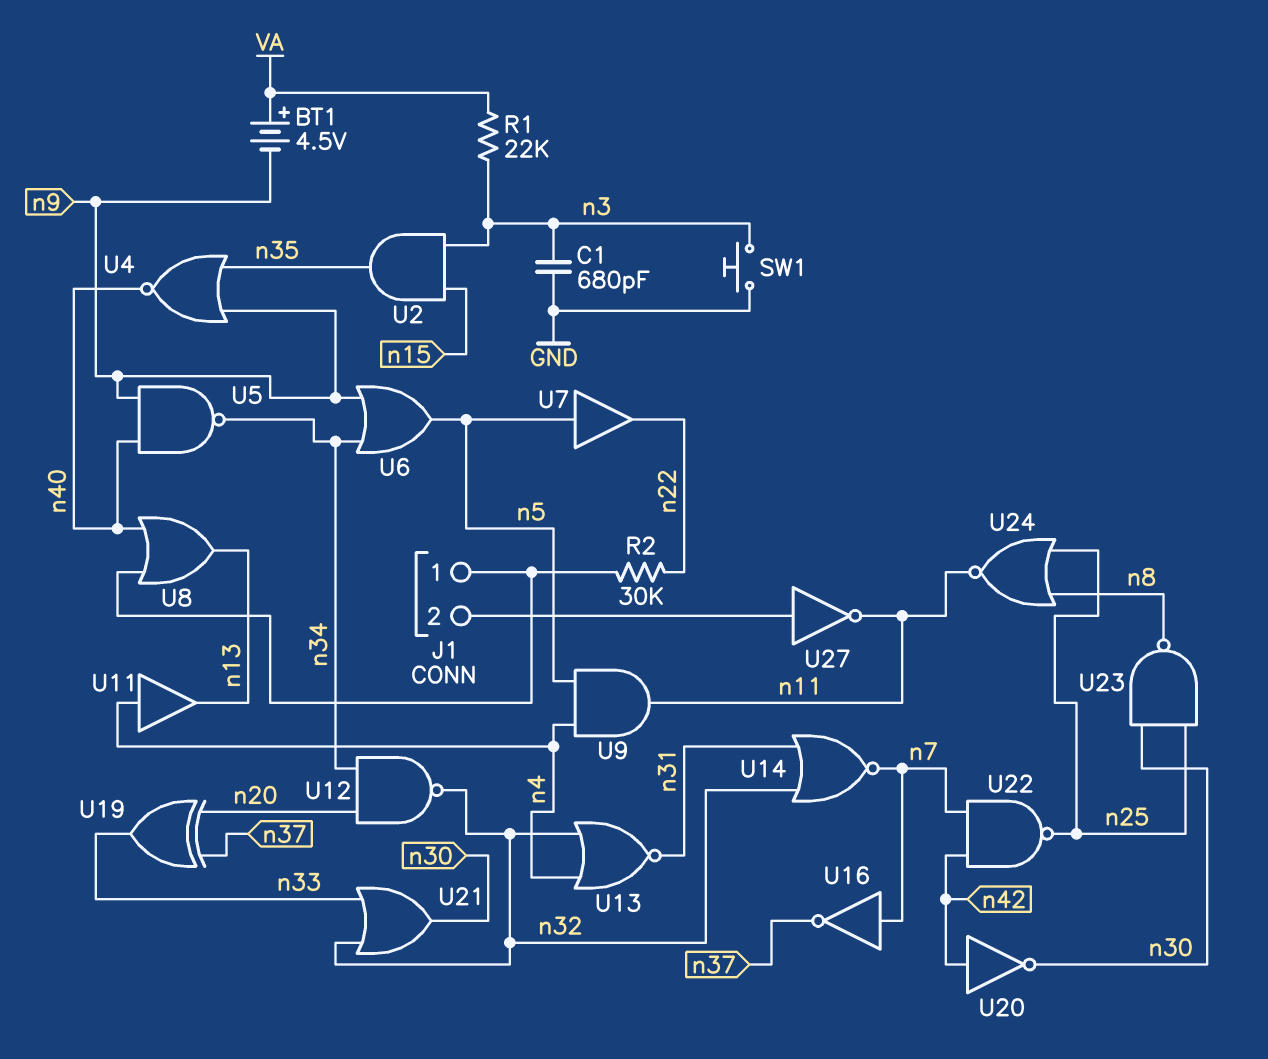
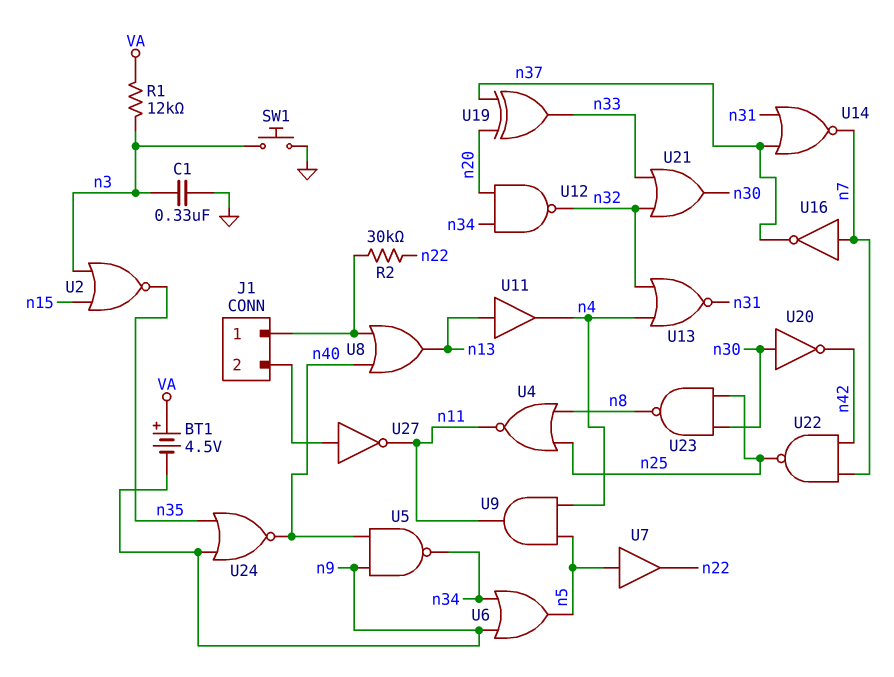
C1: 680pF (GND, n3) -> 330nF (GND, n3)
R1: 22k (VA, n3) -> 12k (VA, n3)
U2: AND (in n3, in n15, out n35) -> NOR (in n3, in n15, out n35)
U4: NOR (in n9, in n35, out n40) -> NOR (in n8, in n25, out n11)
U11: buffer (in n4, out n13) -> buffer (in n13, out n4)
U14: NOR (in n31, in n32, out n7) -> NOR (in n31, in n37, out n7)
U20: NOT (in n42, out n30) -> NOT (in n30, out n42)
U24: NOR (in n8, in n25, out n11) -> NOR (in n9, in n35, out n40)

